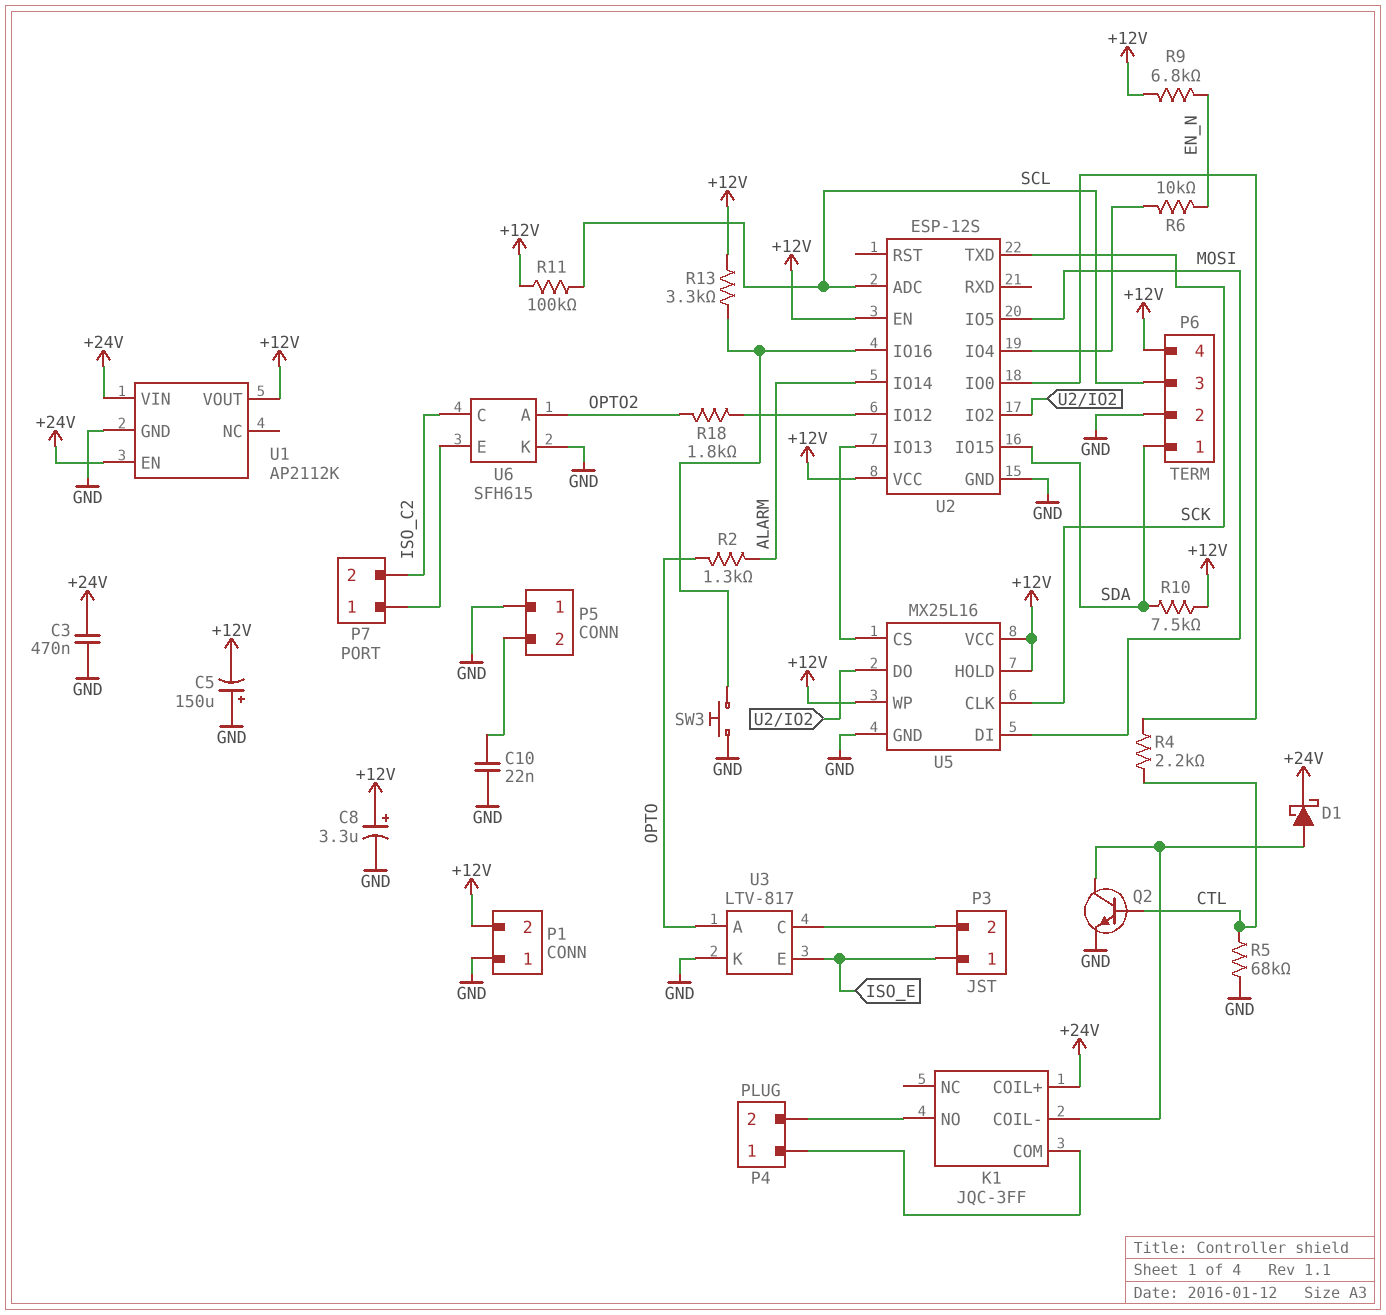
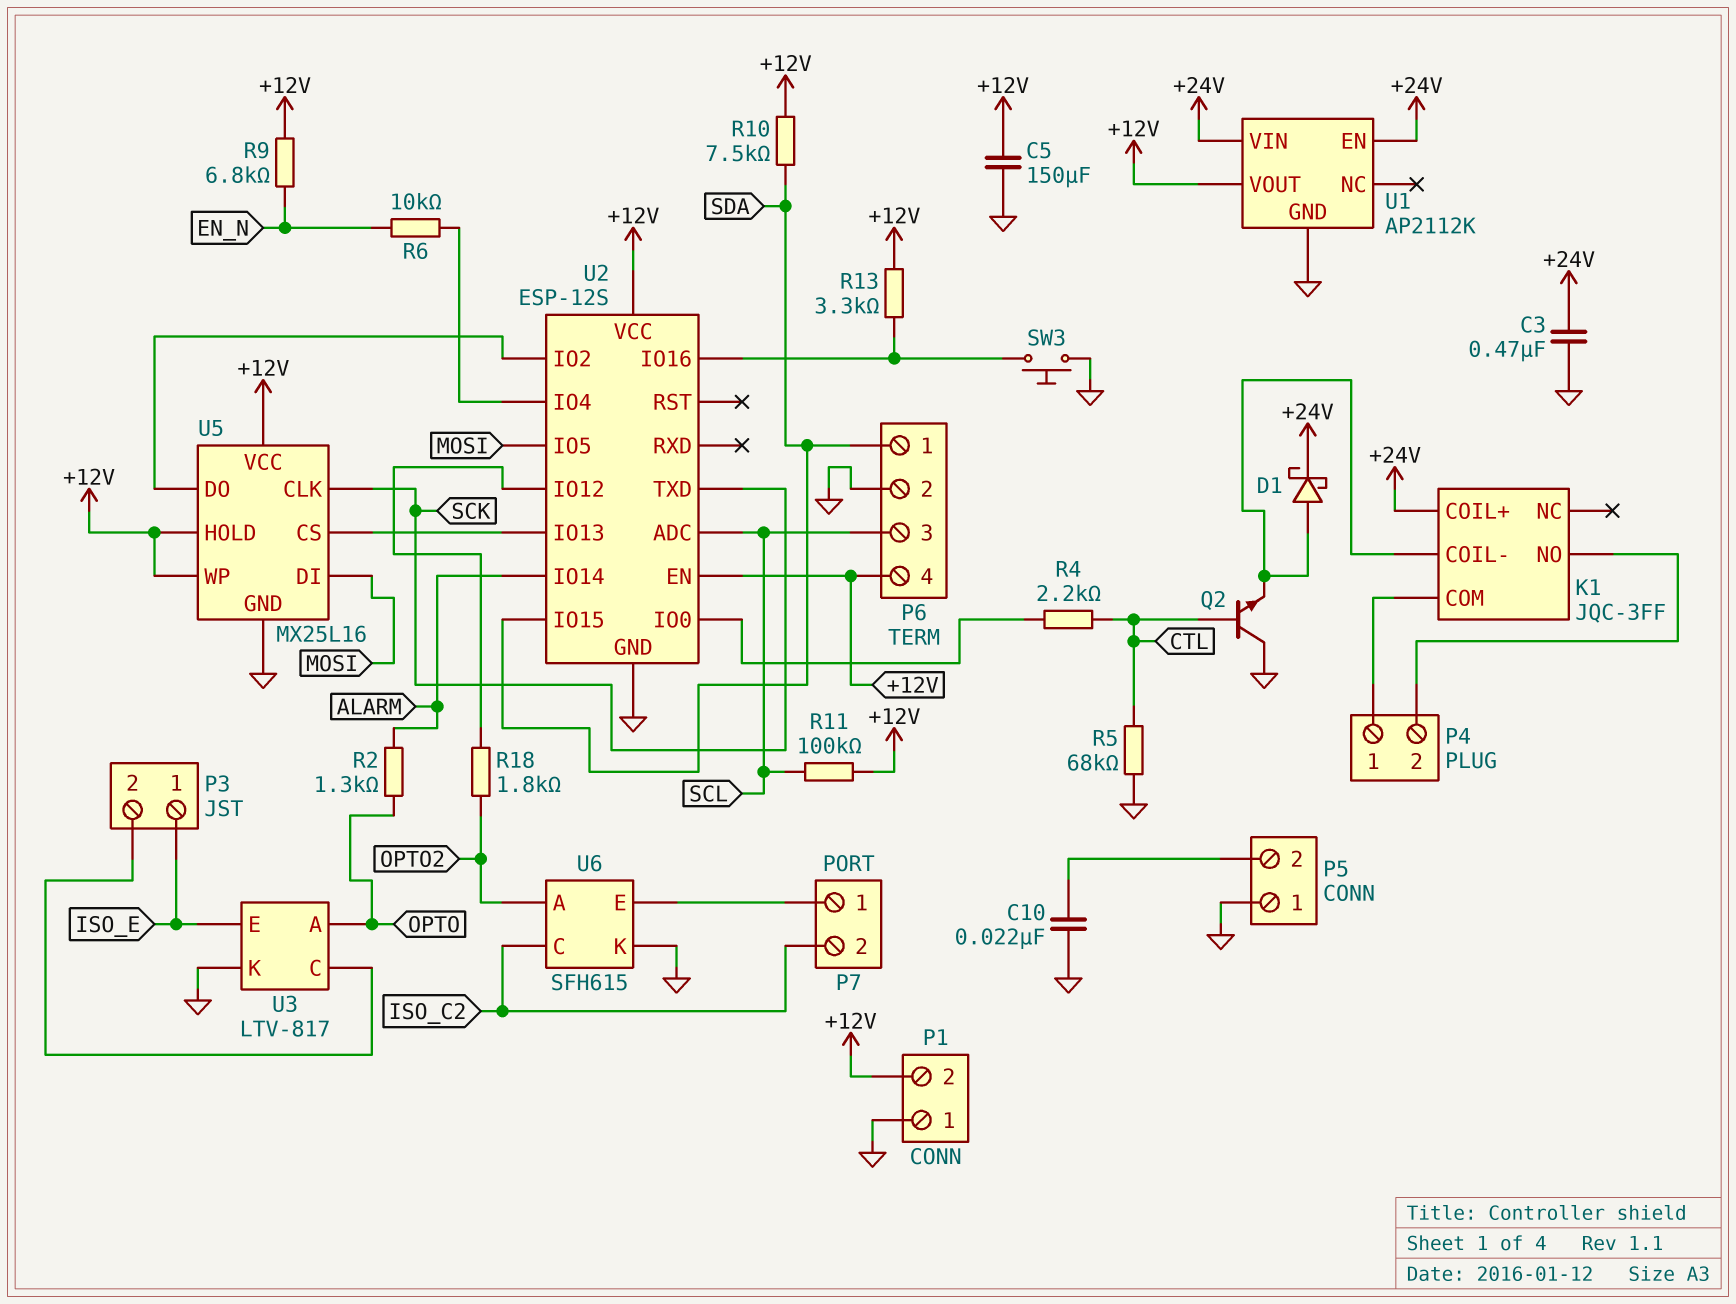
C5: 150uF (plus GND, minus +12V) -> 150uF (+12V, GND)
C8: 3.3uF (plus +12V, minus GND) -> none
Q2: NPN (B CTL, C K1/COIL-, E GND) -> NPN (B CTL, C GND, E K1/COIL-)

